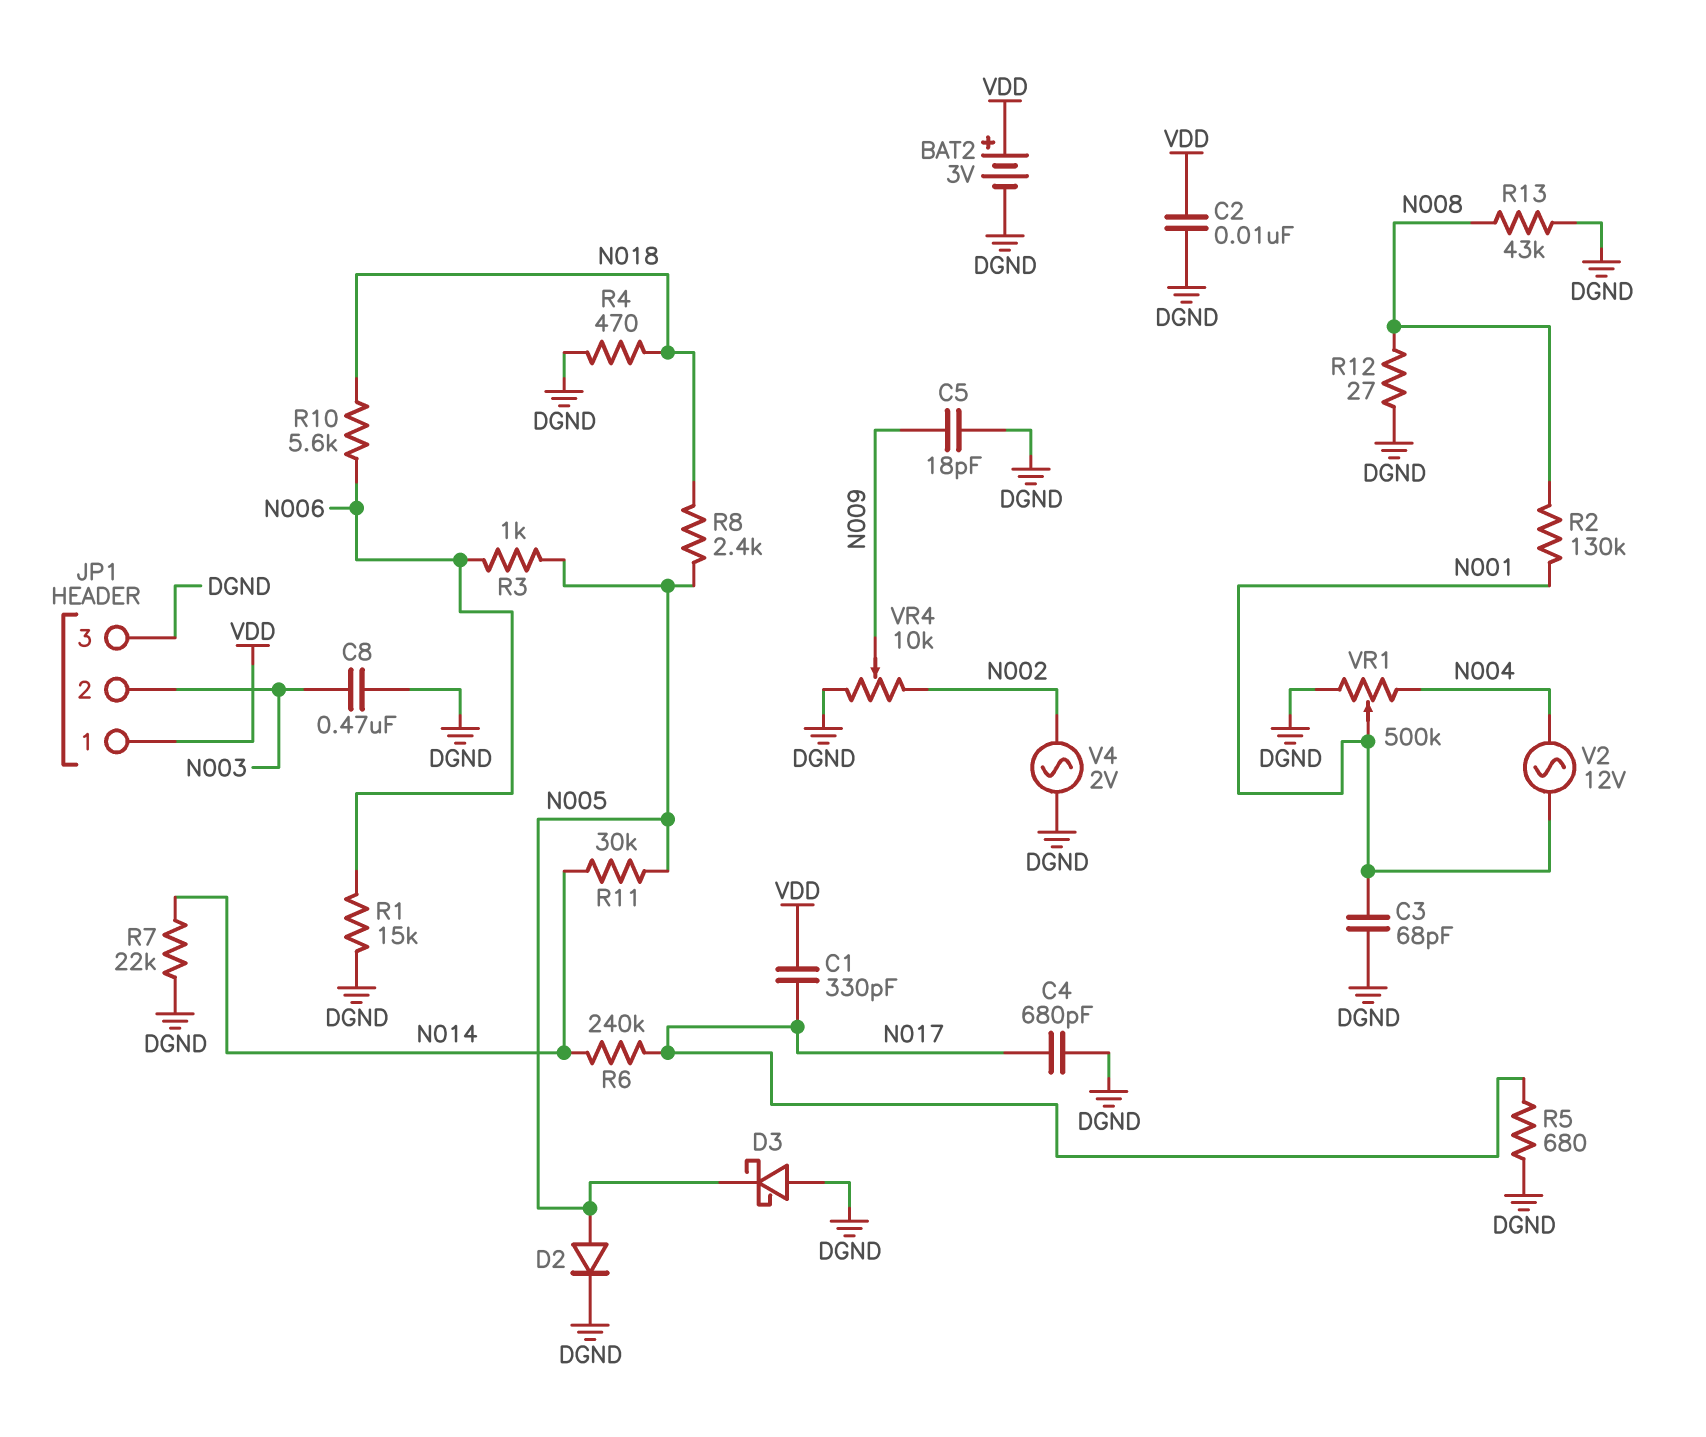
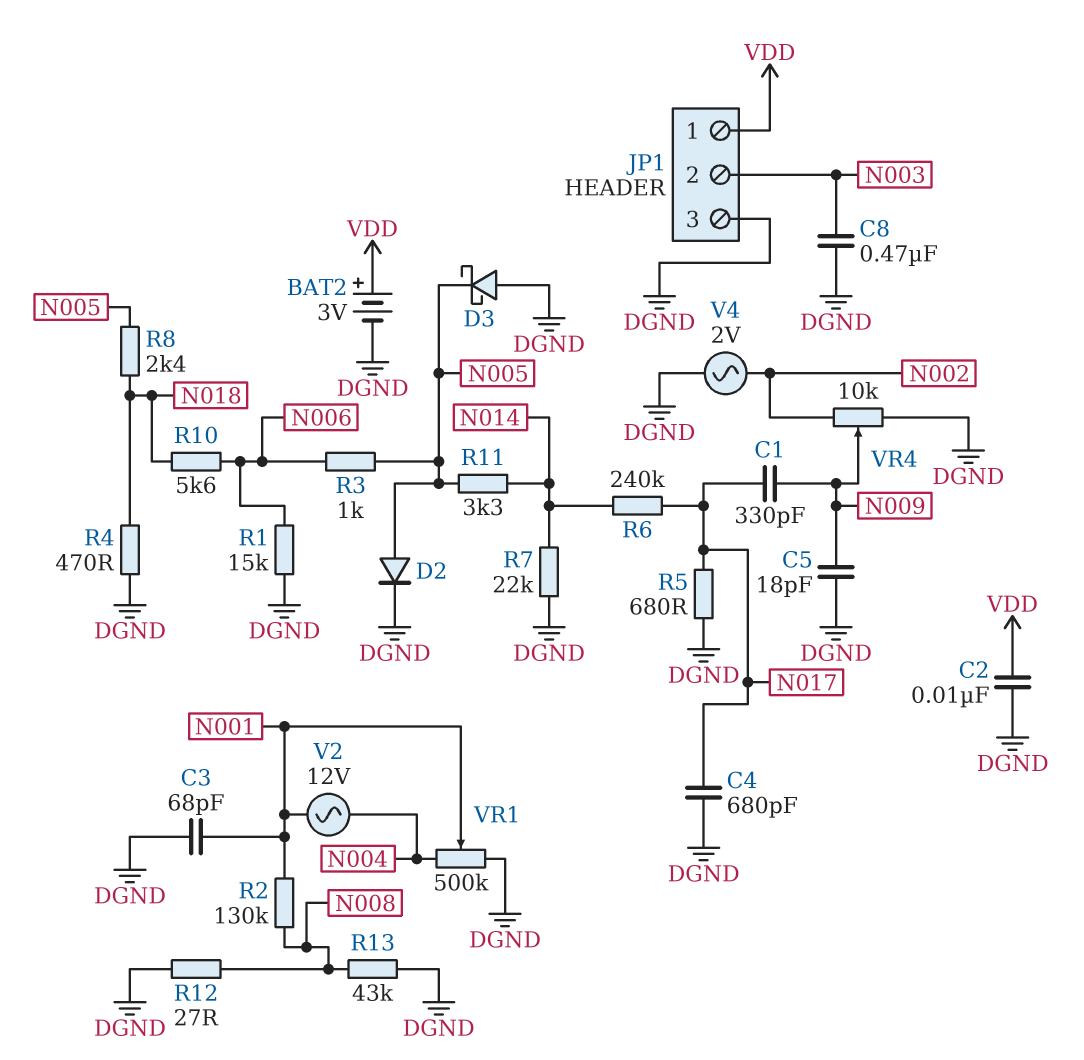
C1: 330pF (N017, VDD) -> 330pF (N009, N017)
R11: 30k (N005, N014) -> 3.3k (N005, N014)

